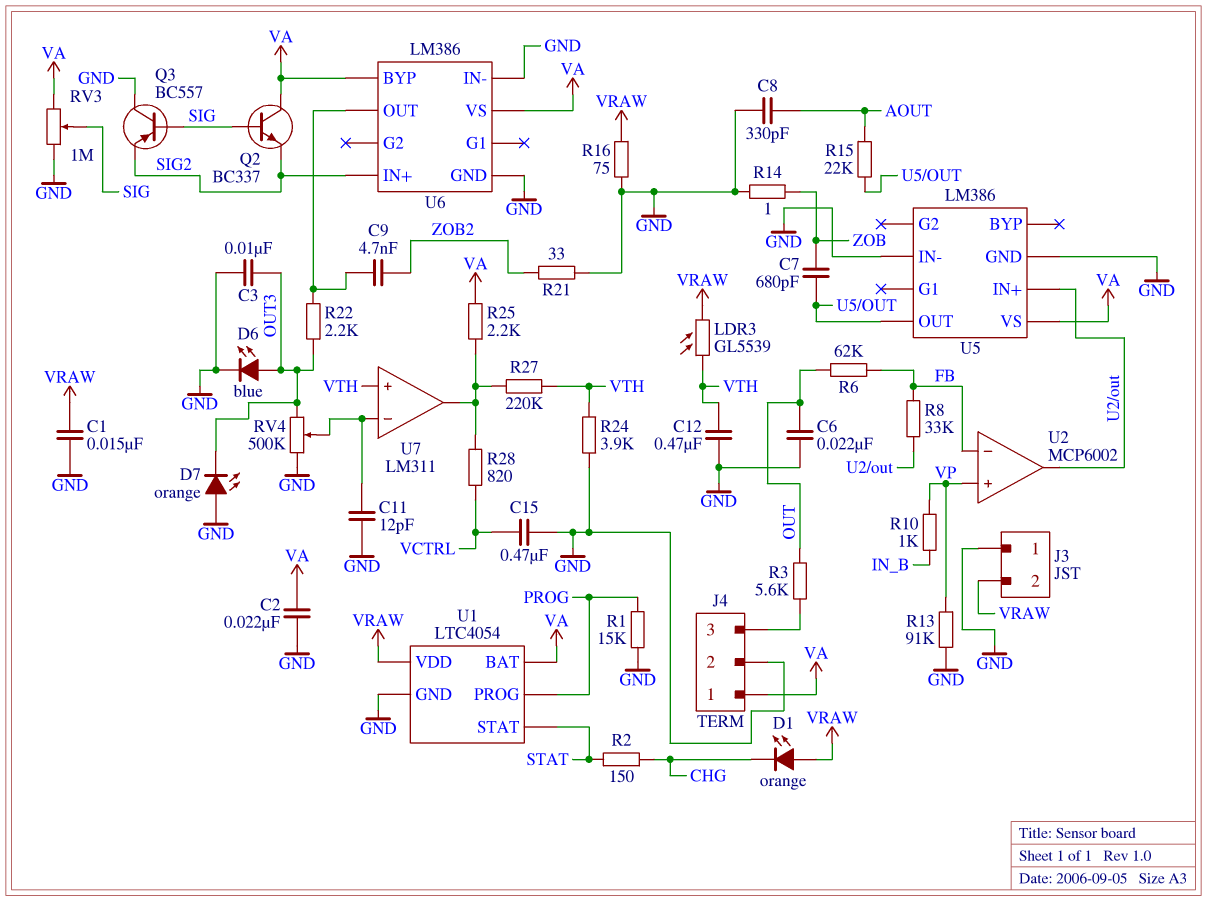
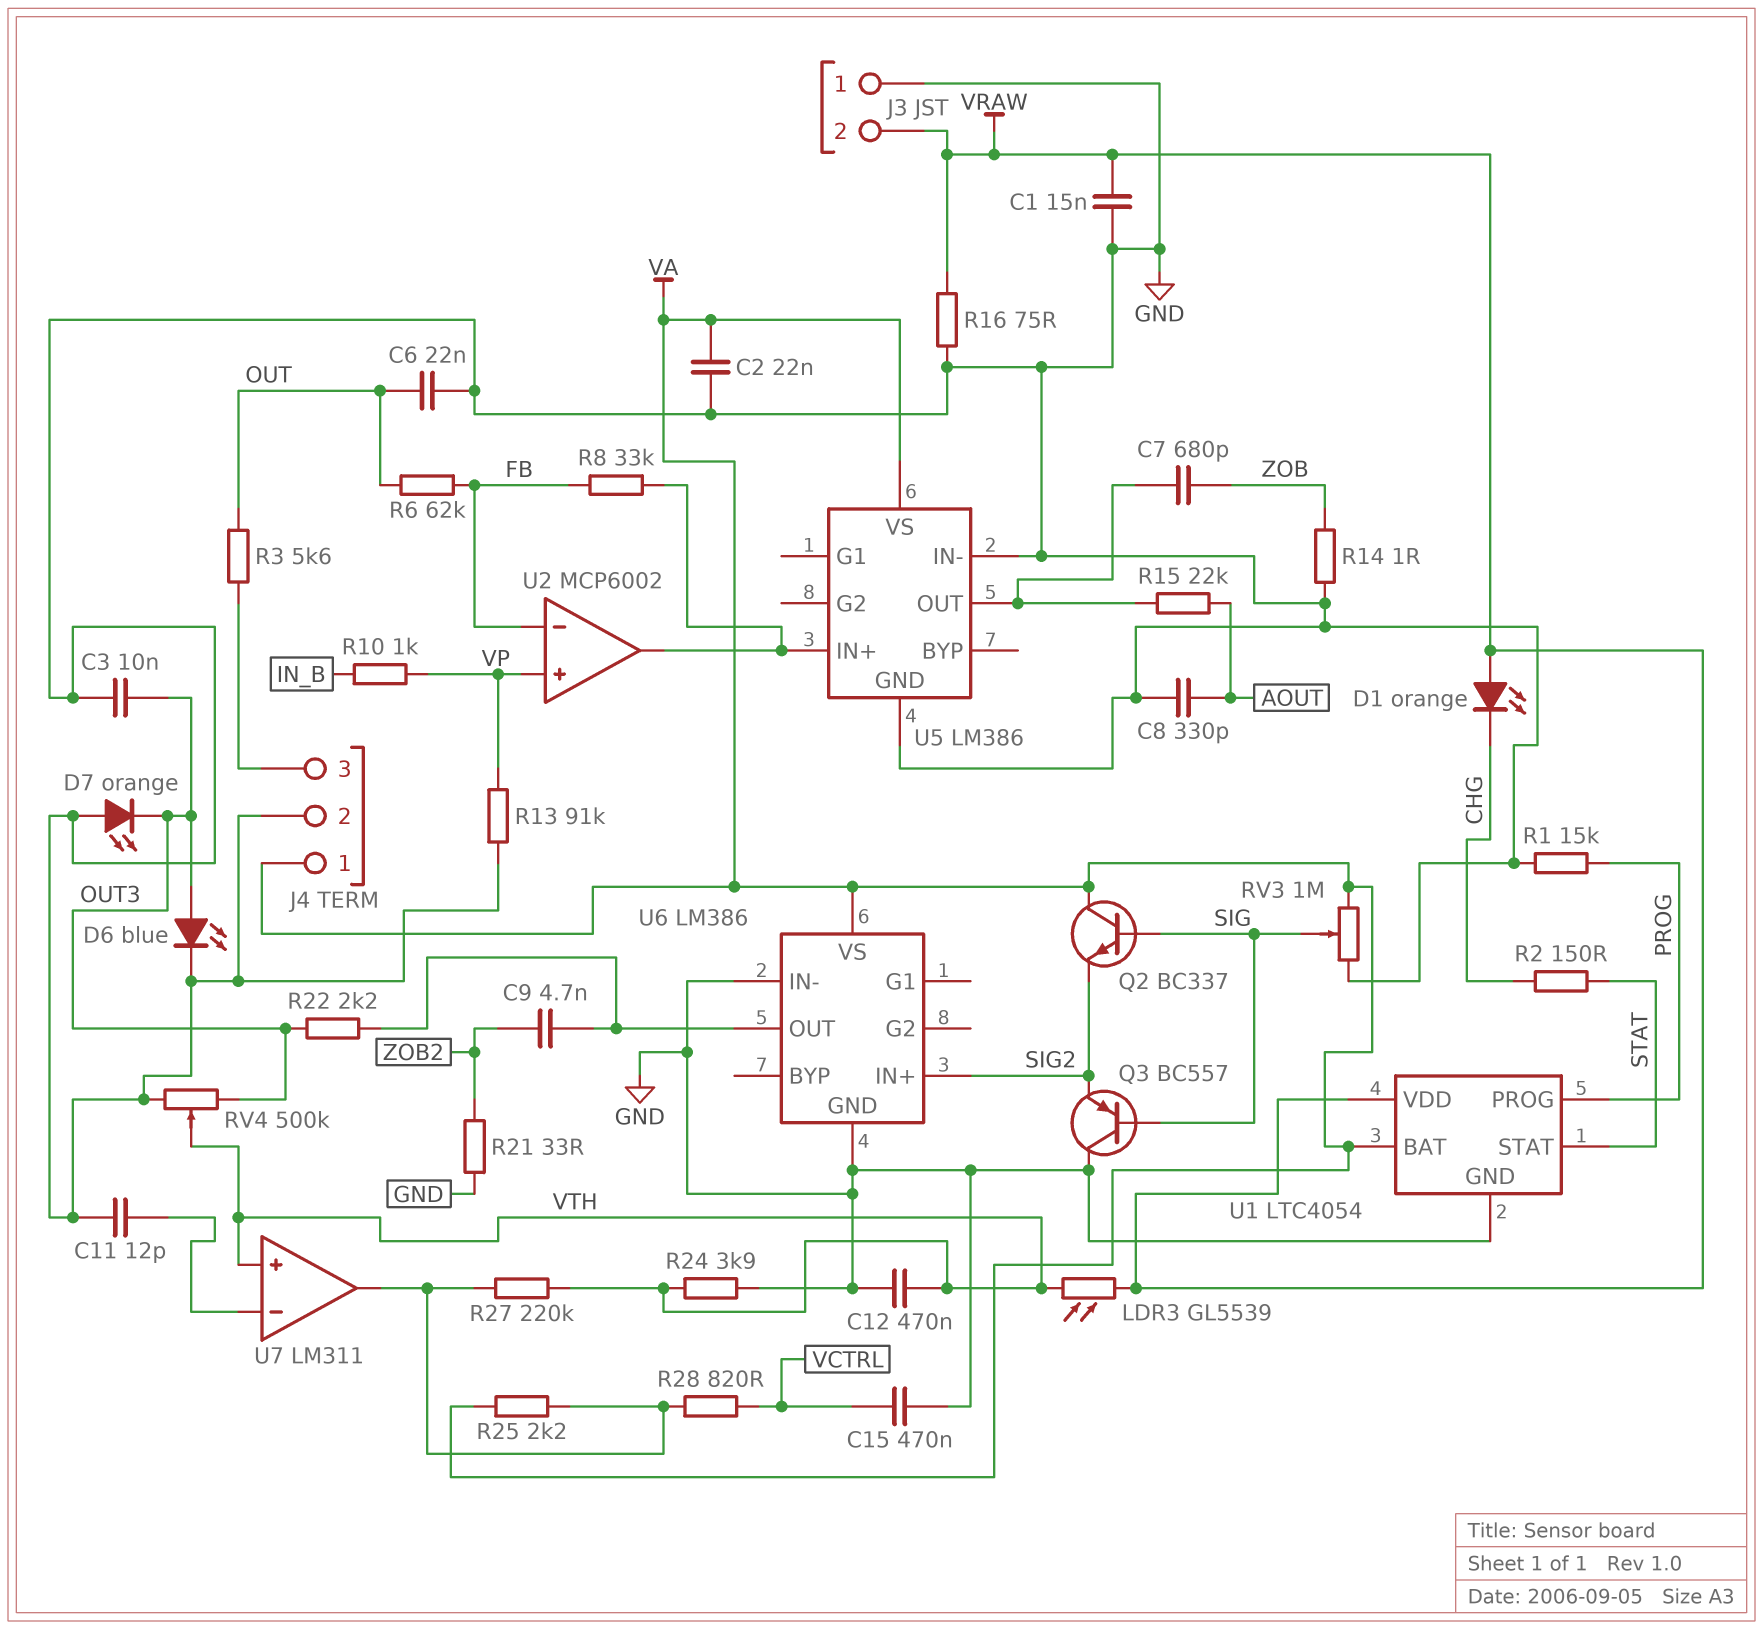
RV4: 500k (GND, OUT3, wiper U7/in-) -> 500k (GND, OUT3, wiper VTH)
U6 pin BYP: VA -> none

